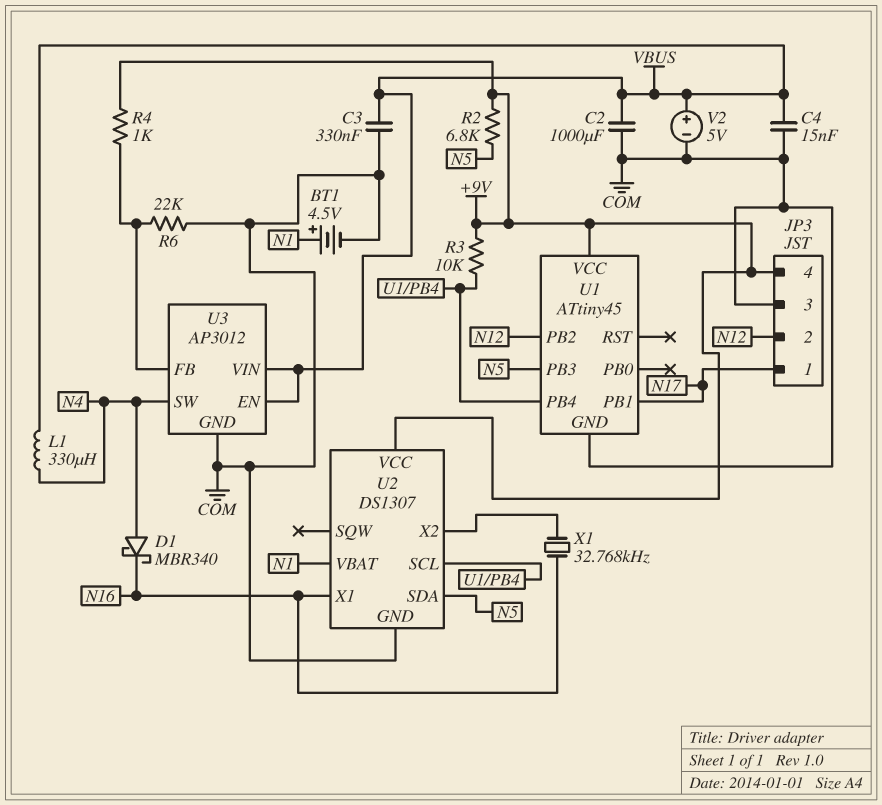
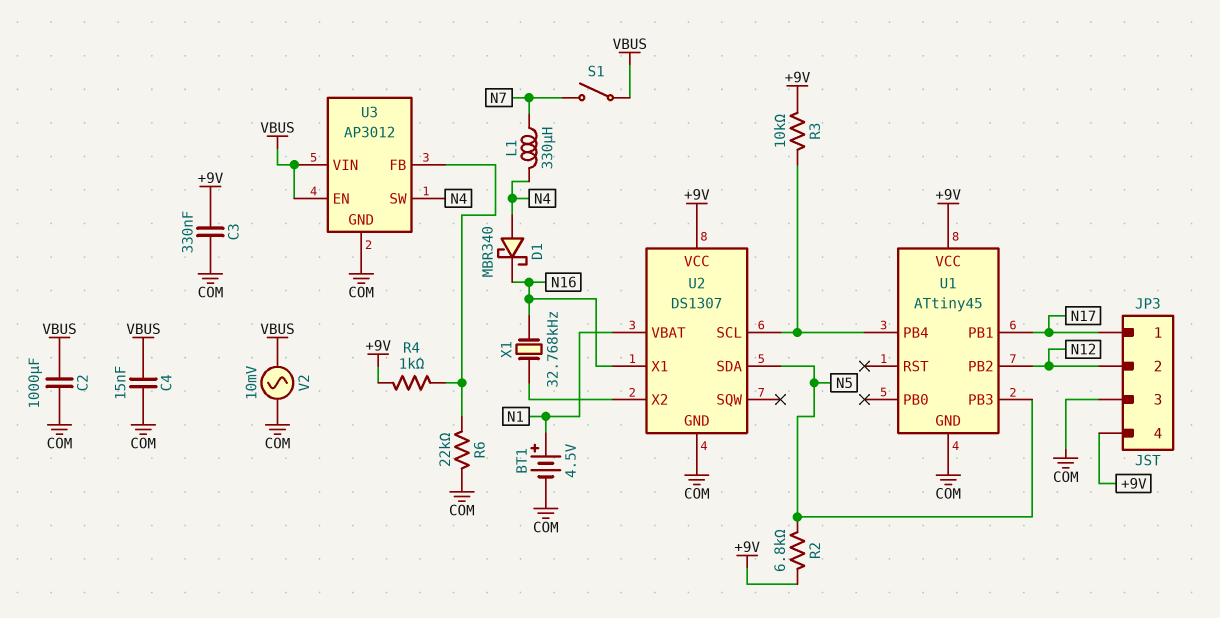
C3: 330nF (COM, VBUS) -> 330nF (+9V, COM)
L1: 330uH (N4, VBUS) -> 330uH (N4, N7)
S1: none -> switch (N7, VBUS)
V2: 5V (plus VBUS, minus COM) -> AC 10mV (COM, VBUS)

